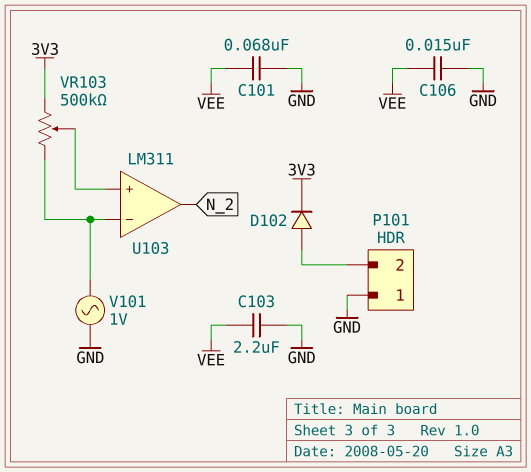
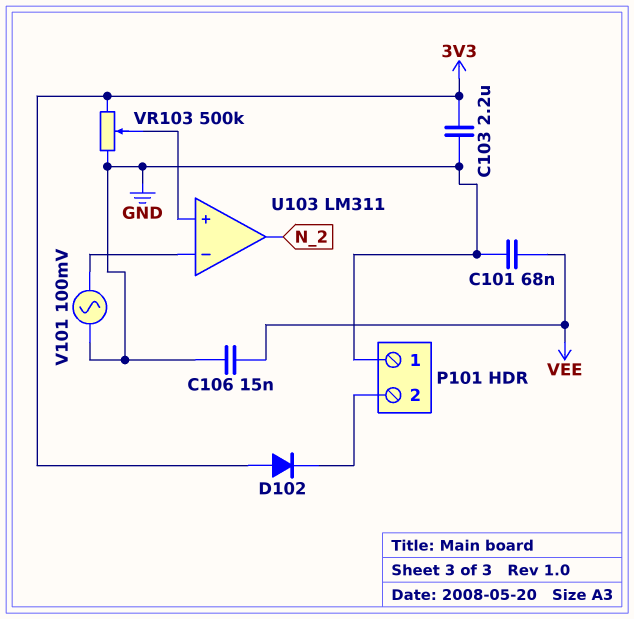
C103: 2.2uF (GND, VEE) -> 2.2uF (3V3, GND)
D102: diode (A P101/2, K 3V3) -> diode (A 3V3, K P101/2)
V101: AC 1V (GND, U103/in-) -> AC 100mV (GND, U103/in-)
VR103: 500k (3V3, U103/in-, wiper U103/in+) -> 500k (3V3, GND, wiper U103/in+)

